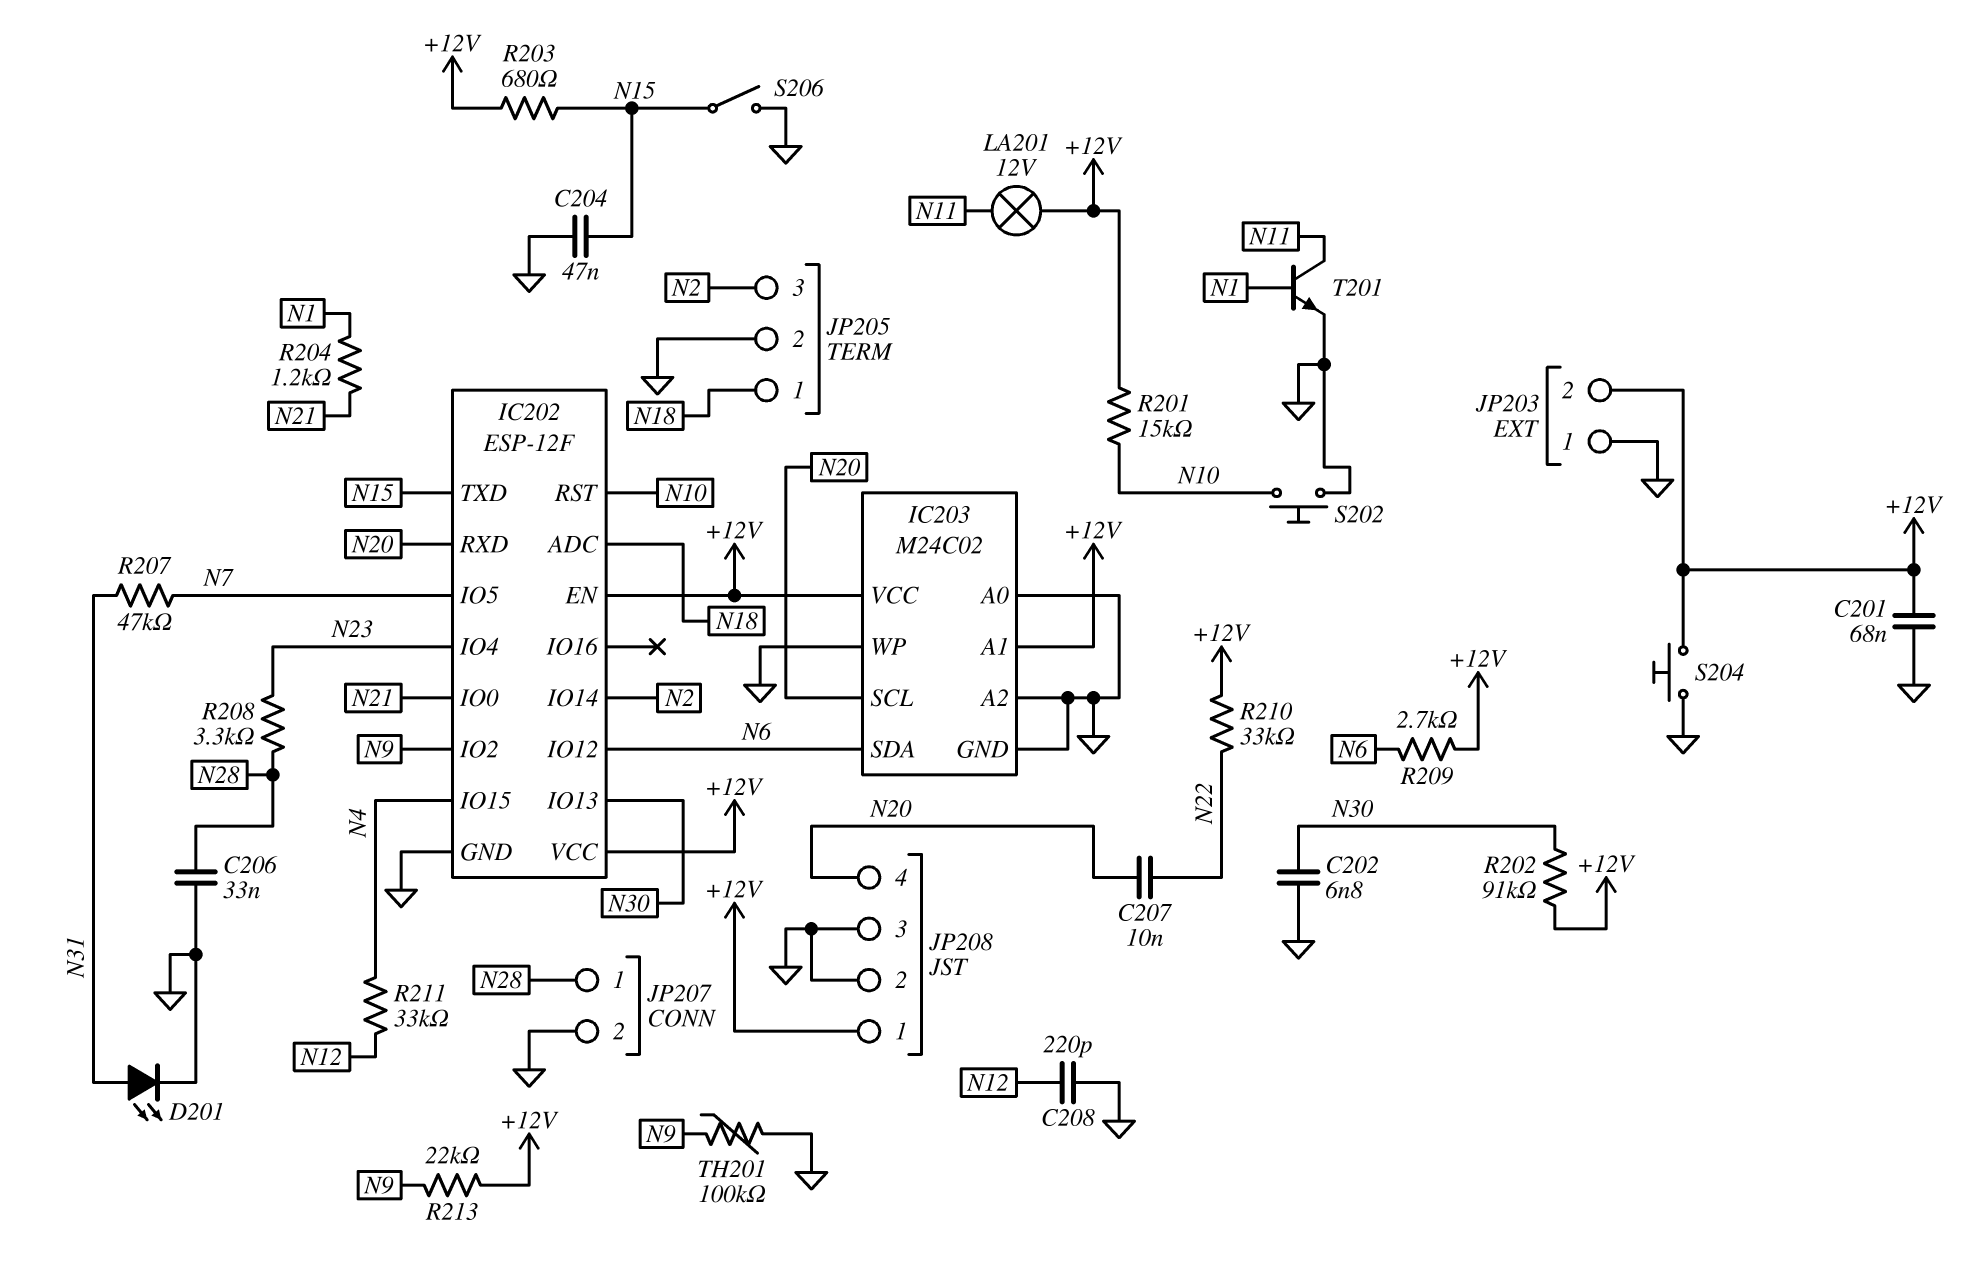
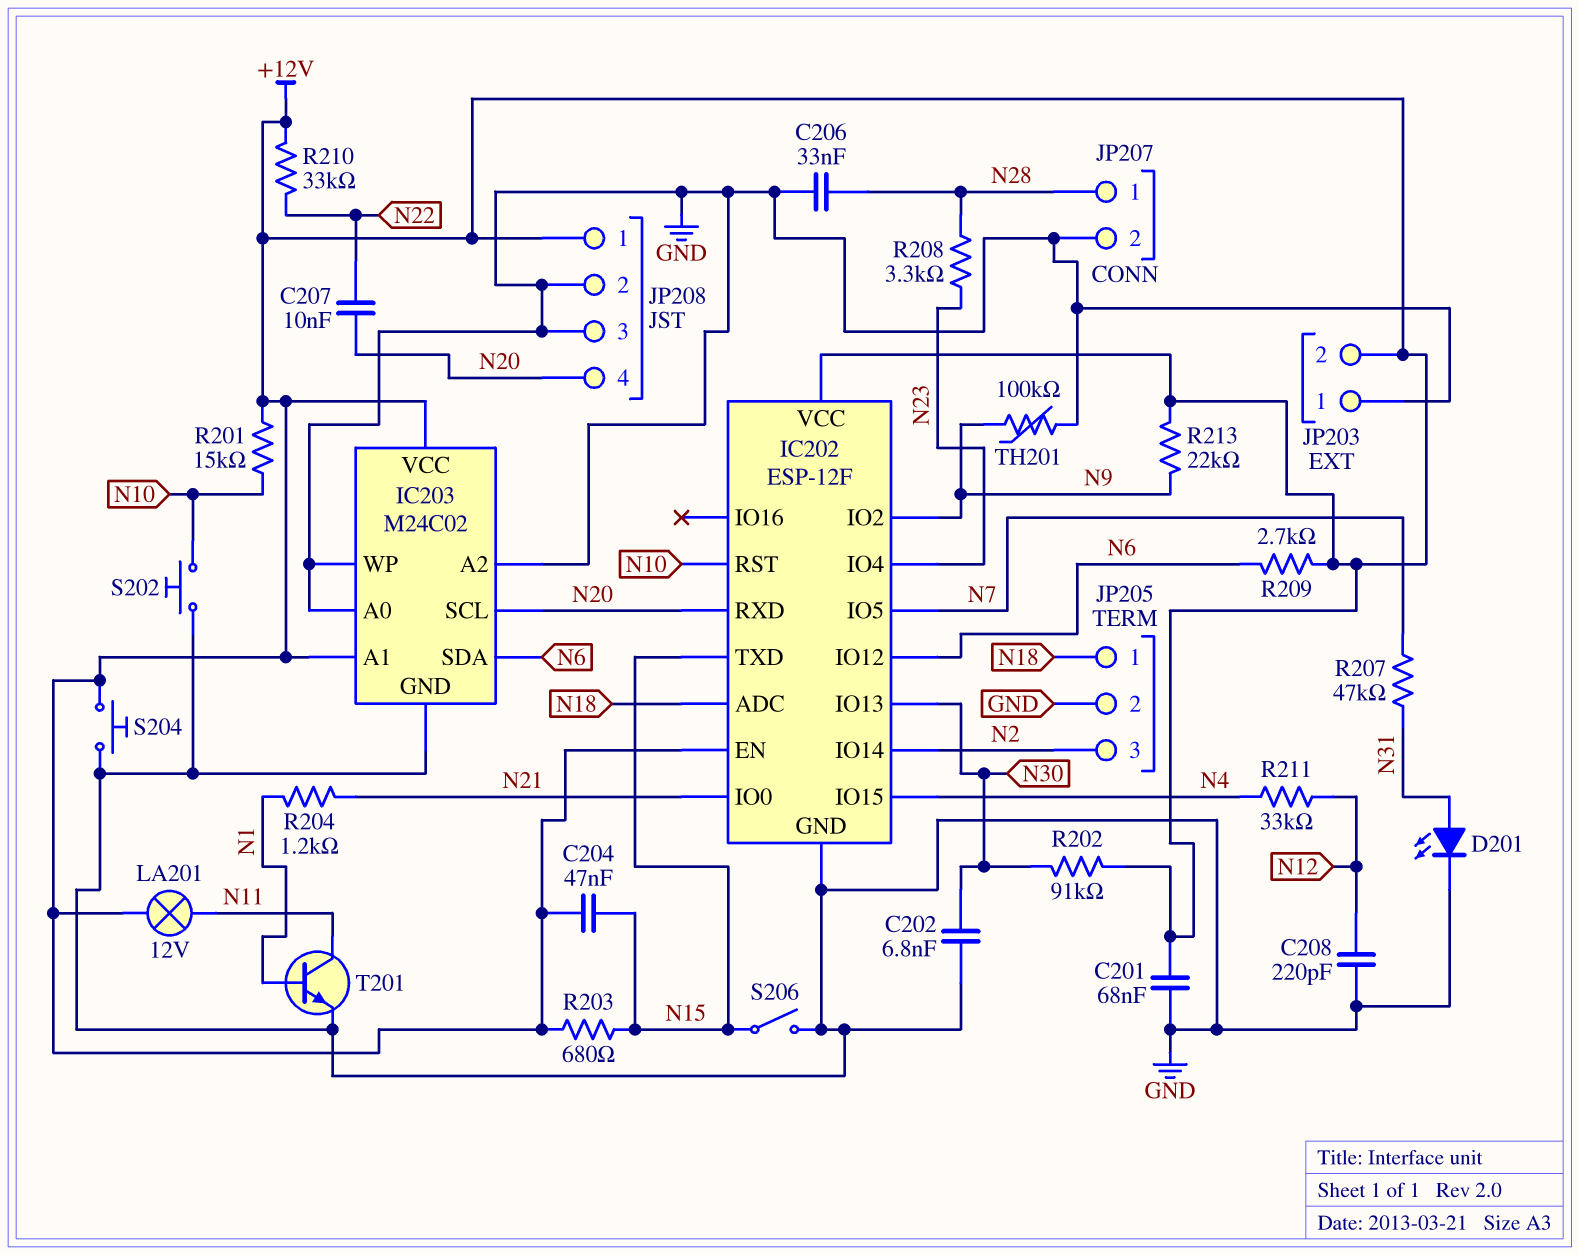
C204: 47nF (GND, N15) -> 47nF (+12V, N15)

